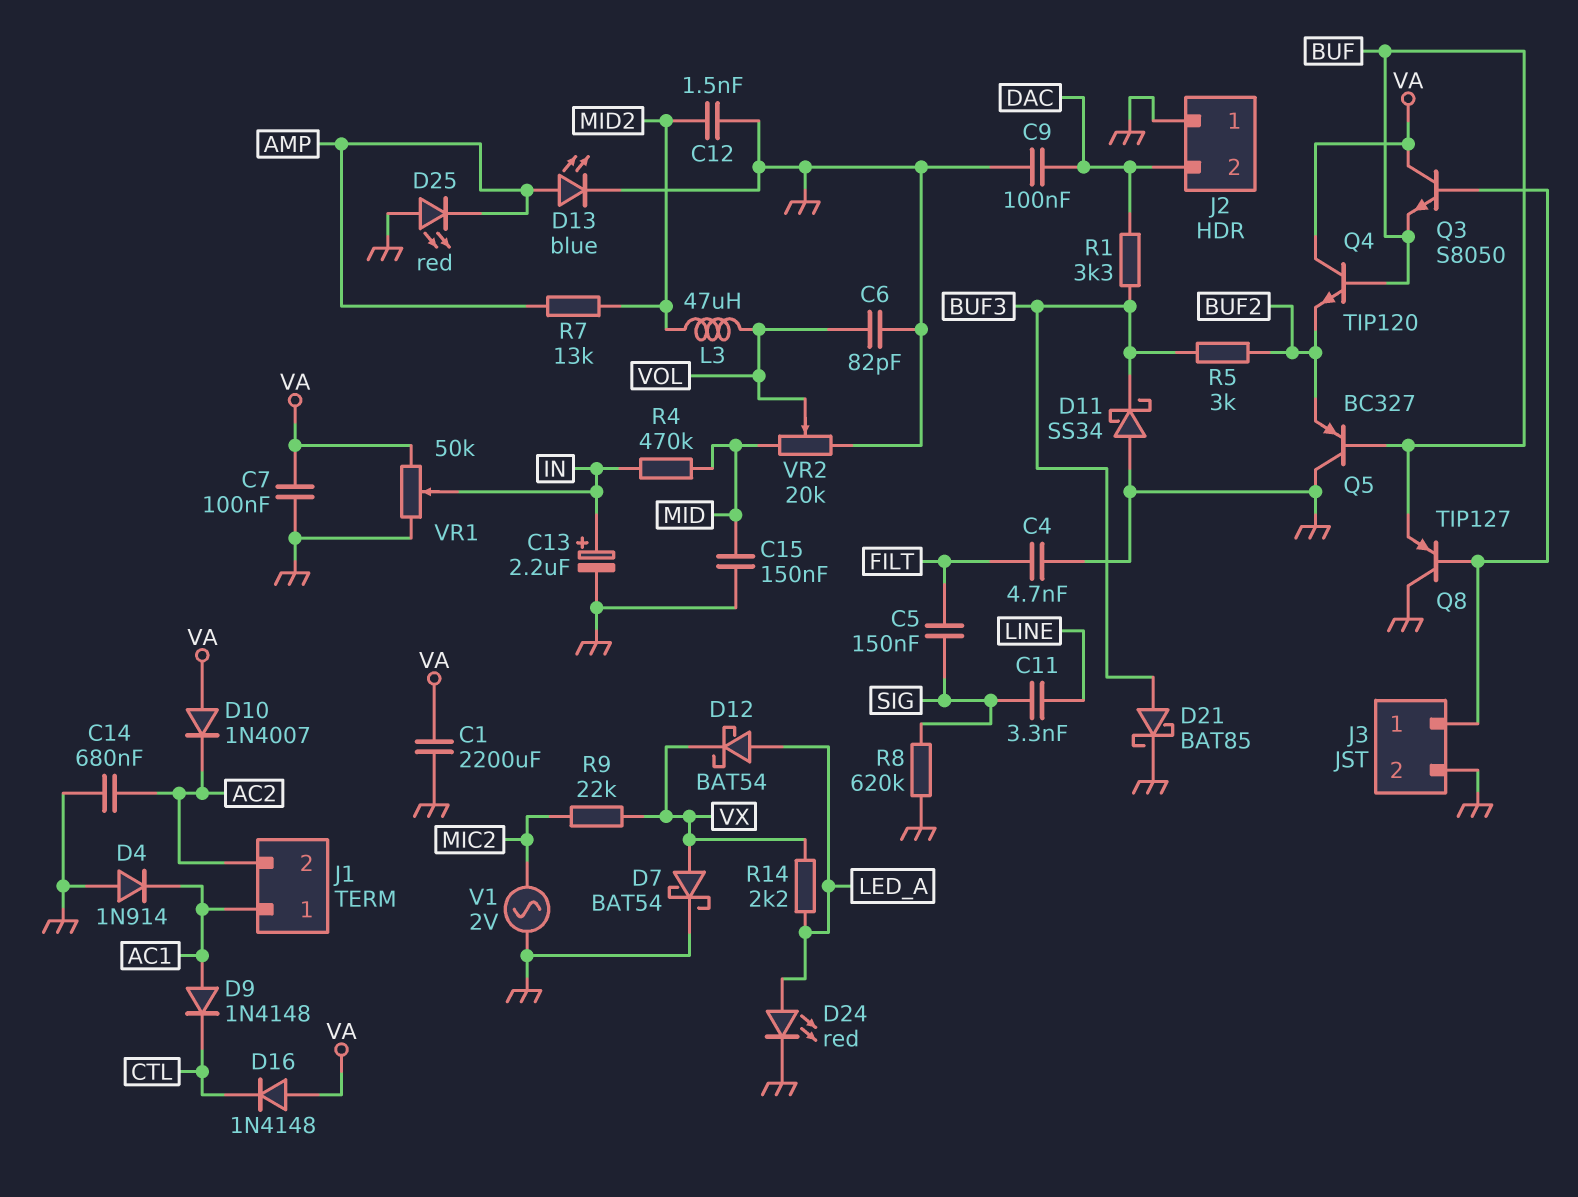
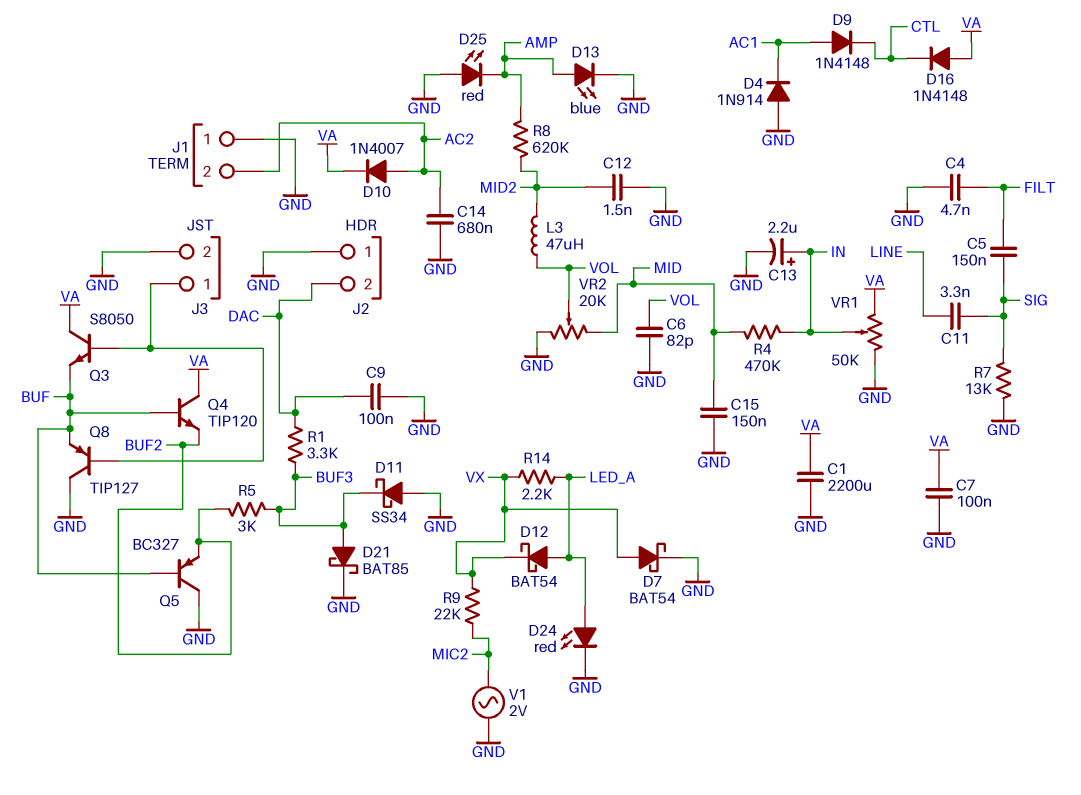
D10: diode 1N4007 (A VA, K AC2) -> diode 1N4007 (A AC2, K VA)
J1 pin 1: AC1 -> GND
R7: 13k (AMP, MID2) -> 13k (GND, SIG)
R8: 620k (GND, SIG) -> 620k (AMP, MID2)

